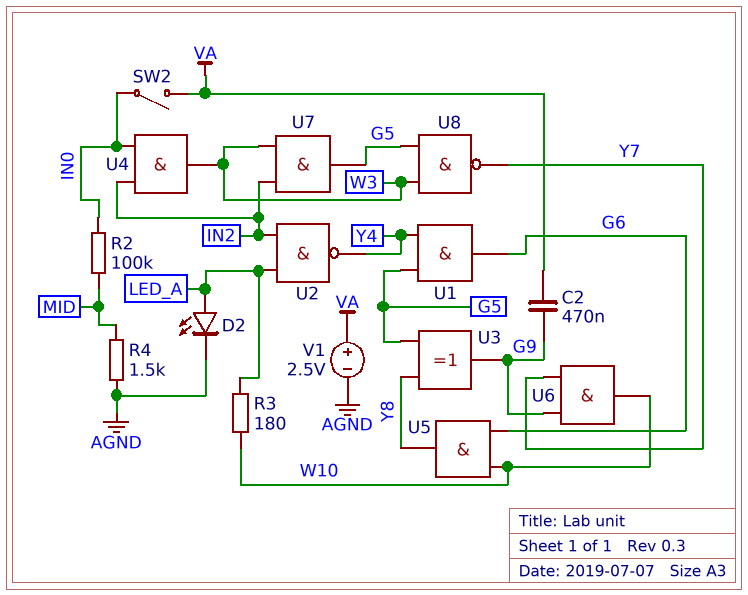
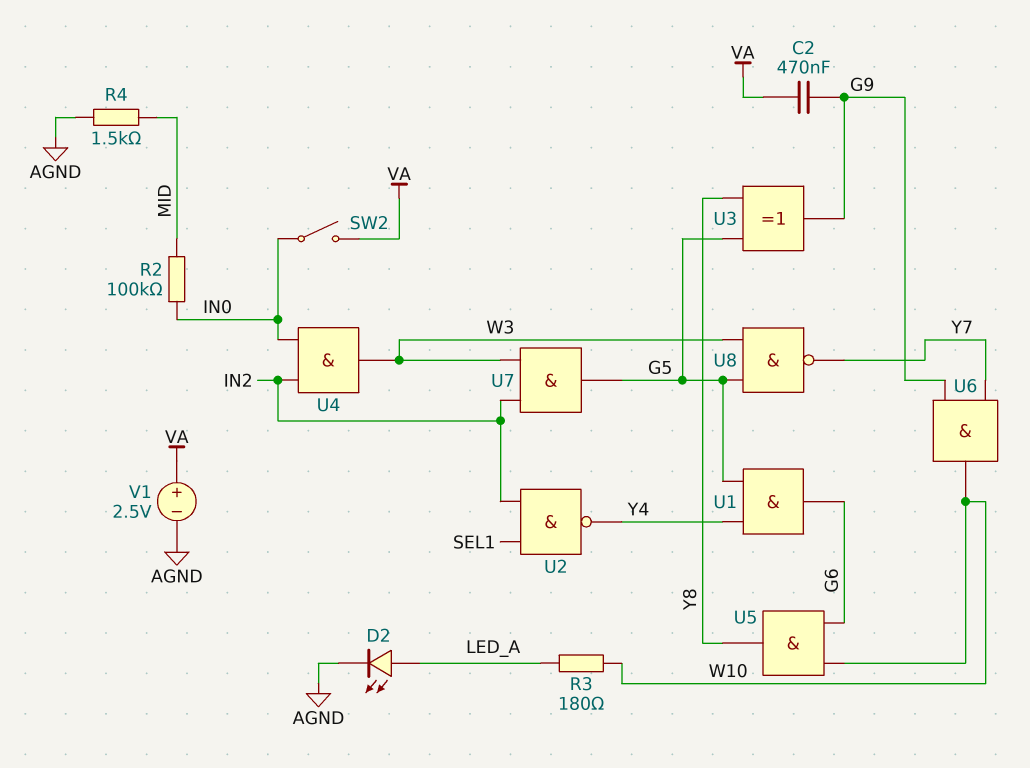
U2: NAND (in IN2, in LED_A, out Y4) -> NAND (in IN2, in SEL1, out Y4)

